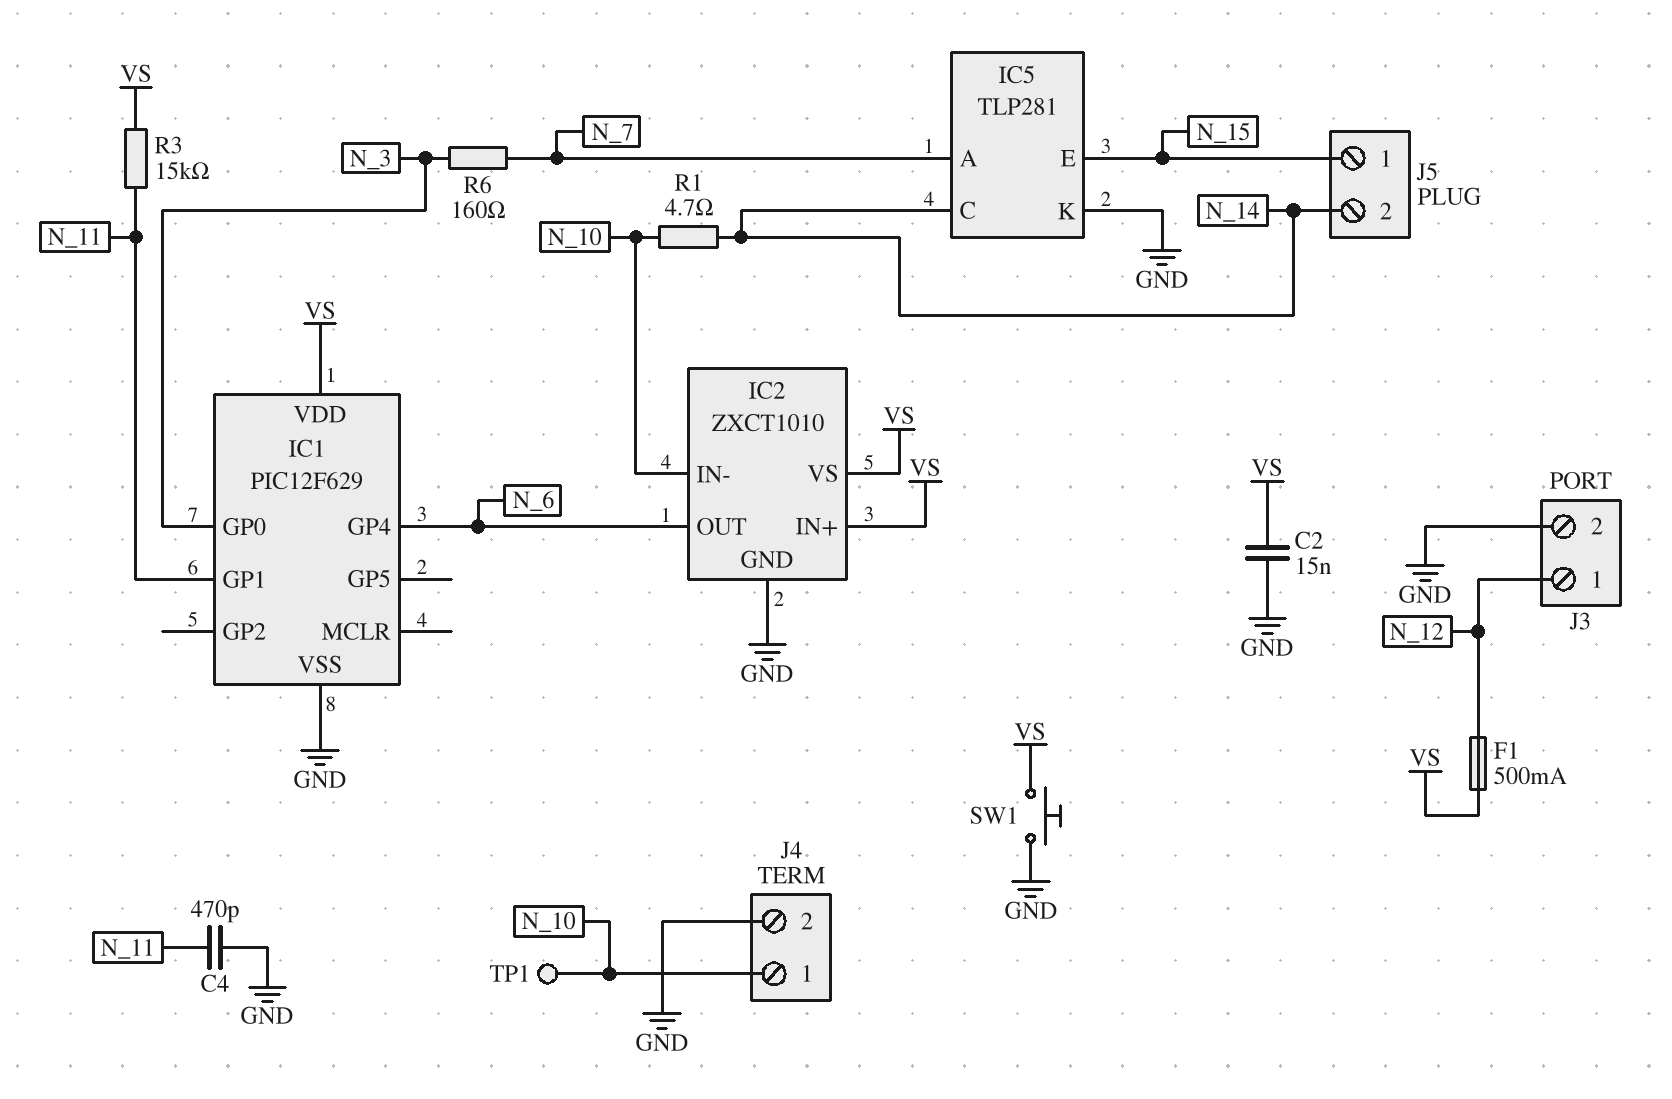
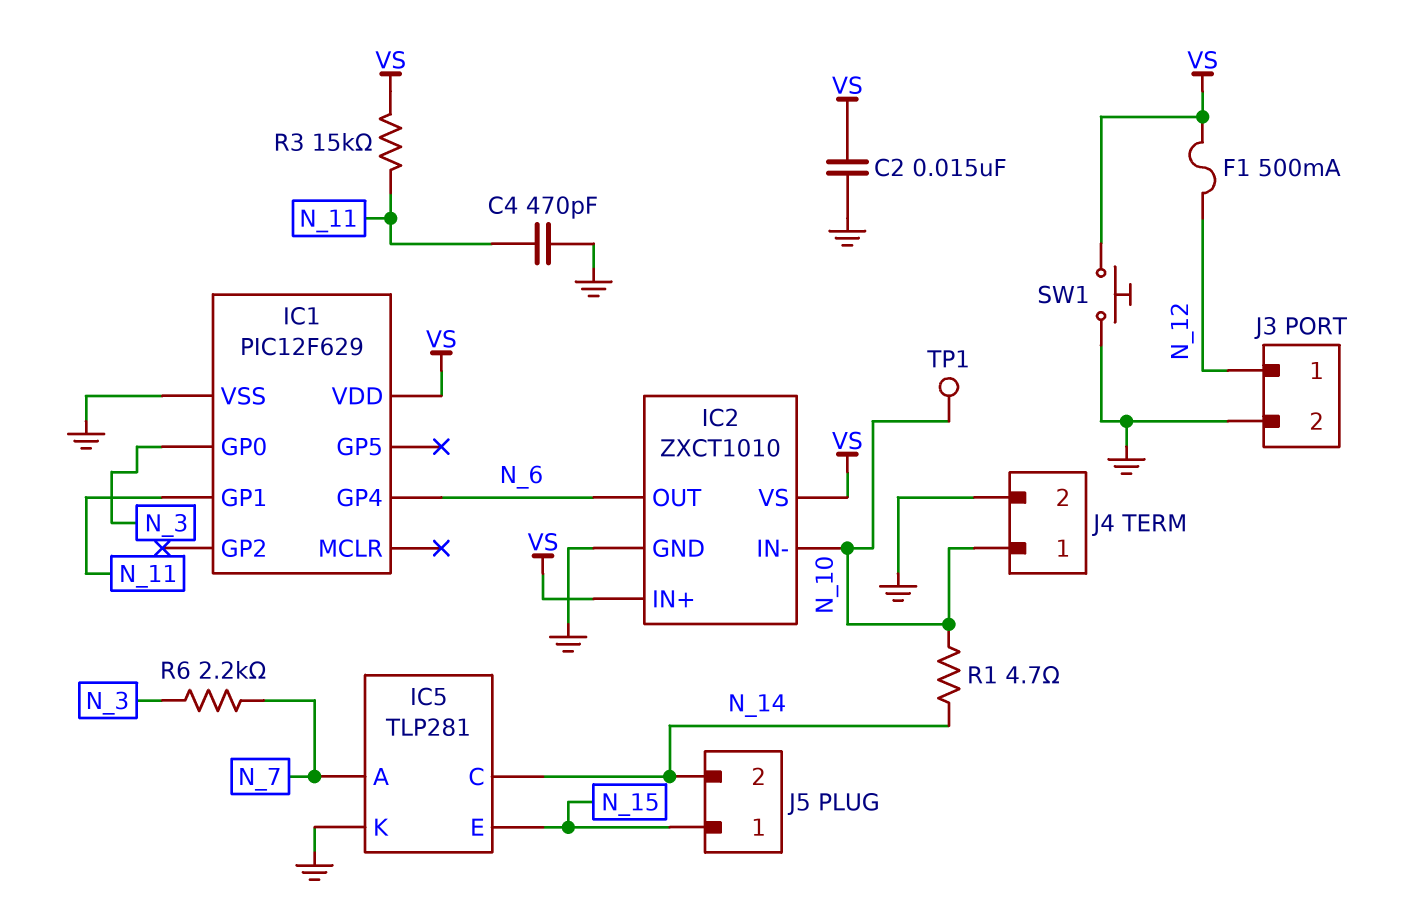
R6: 160 (N_3, N_7) -> 2.2k (N_3, N_7)

